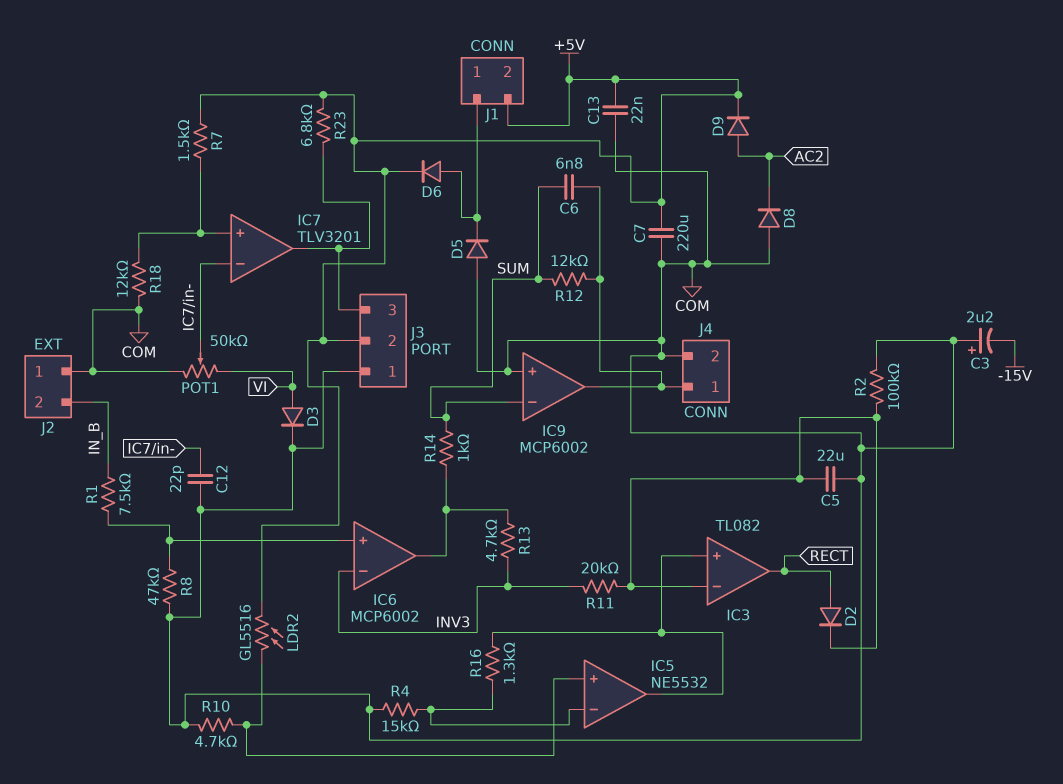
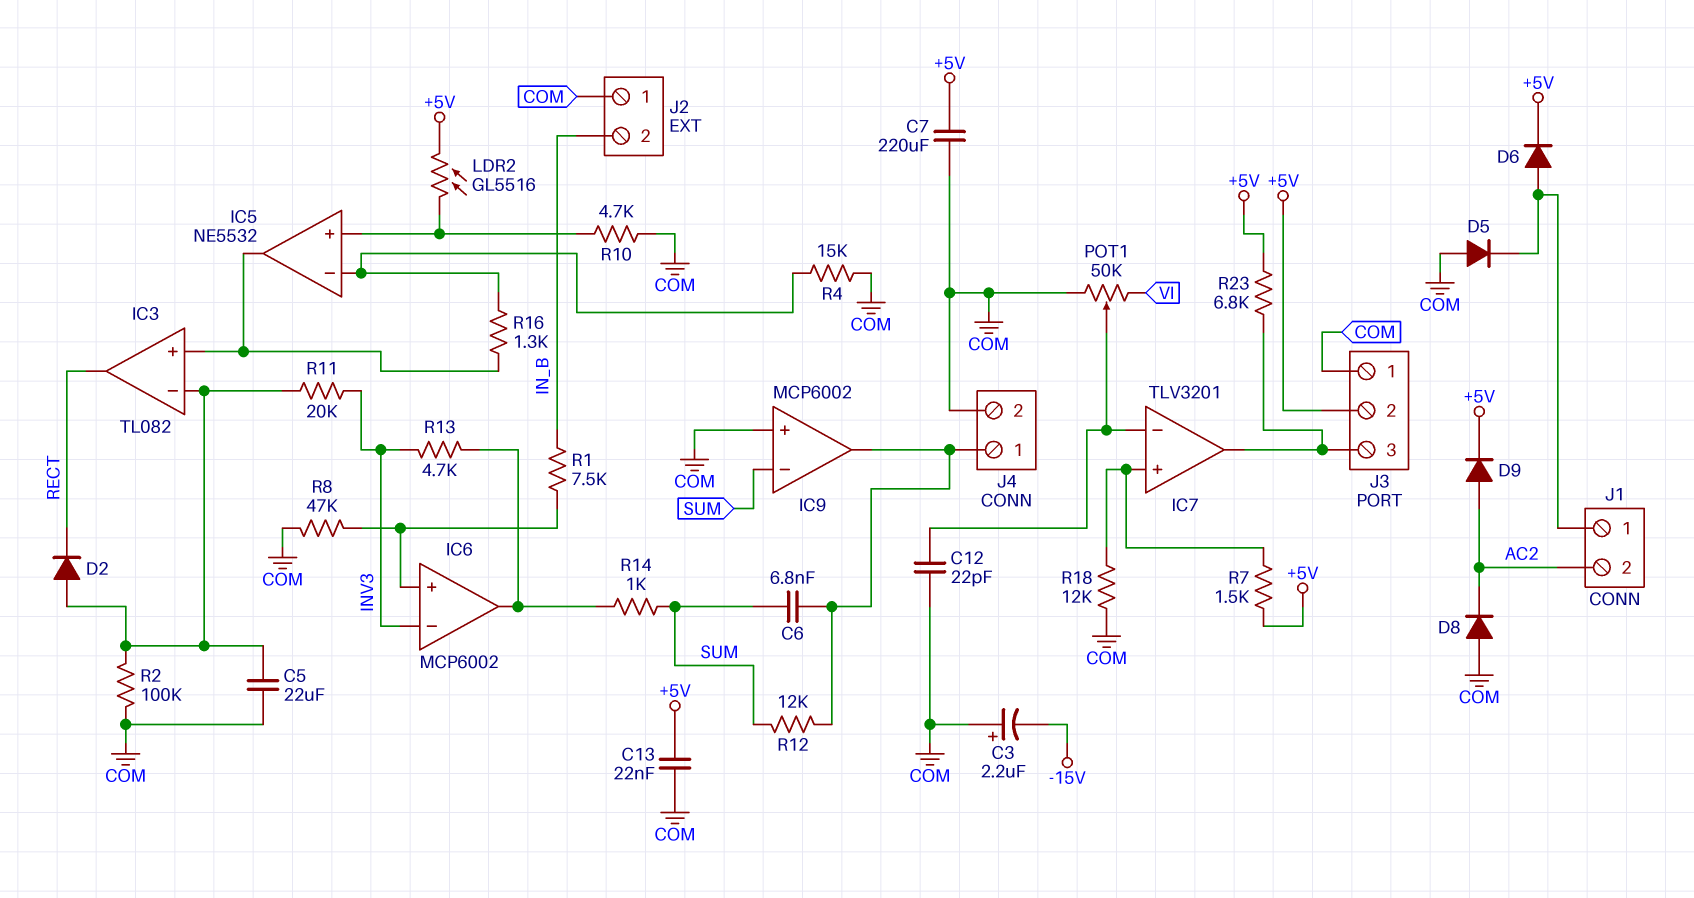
D2: diode (A RECT, K IC3/in-) -> diode (A IC3/in-, K RECT)
D3: diode (A VI, K COM) -> none
J1 pin 2: +5V -> AC2

